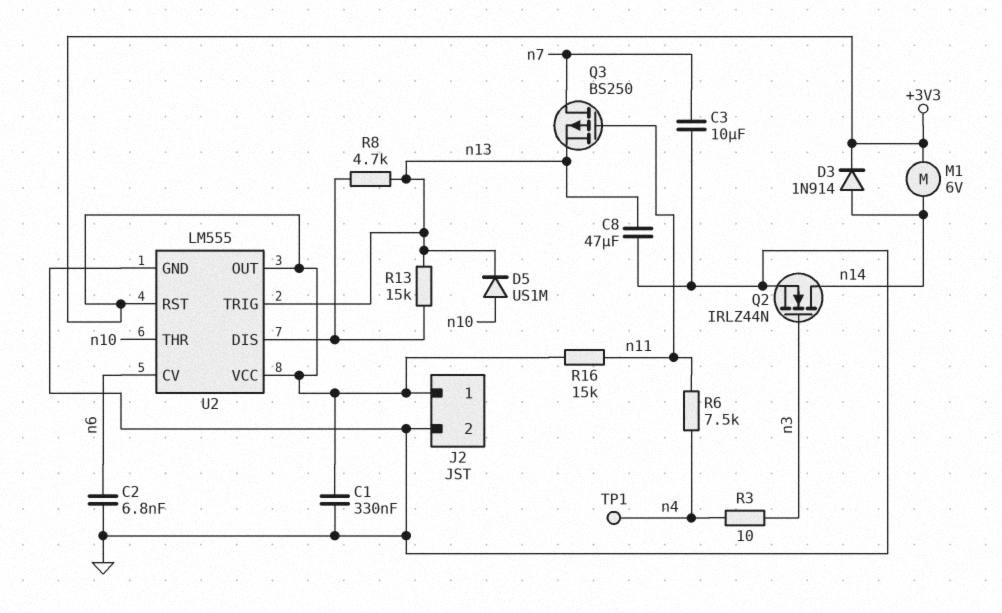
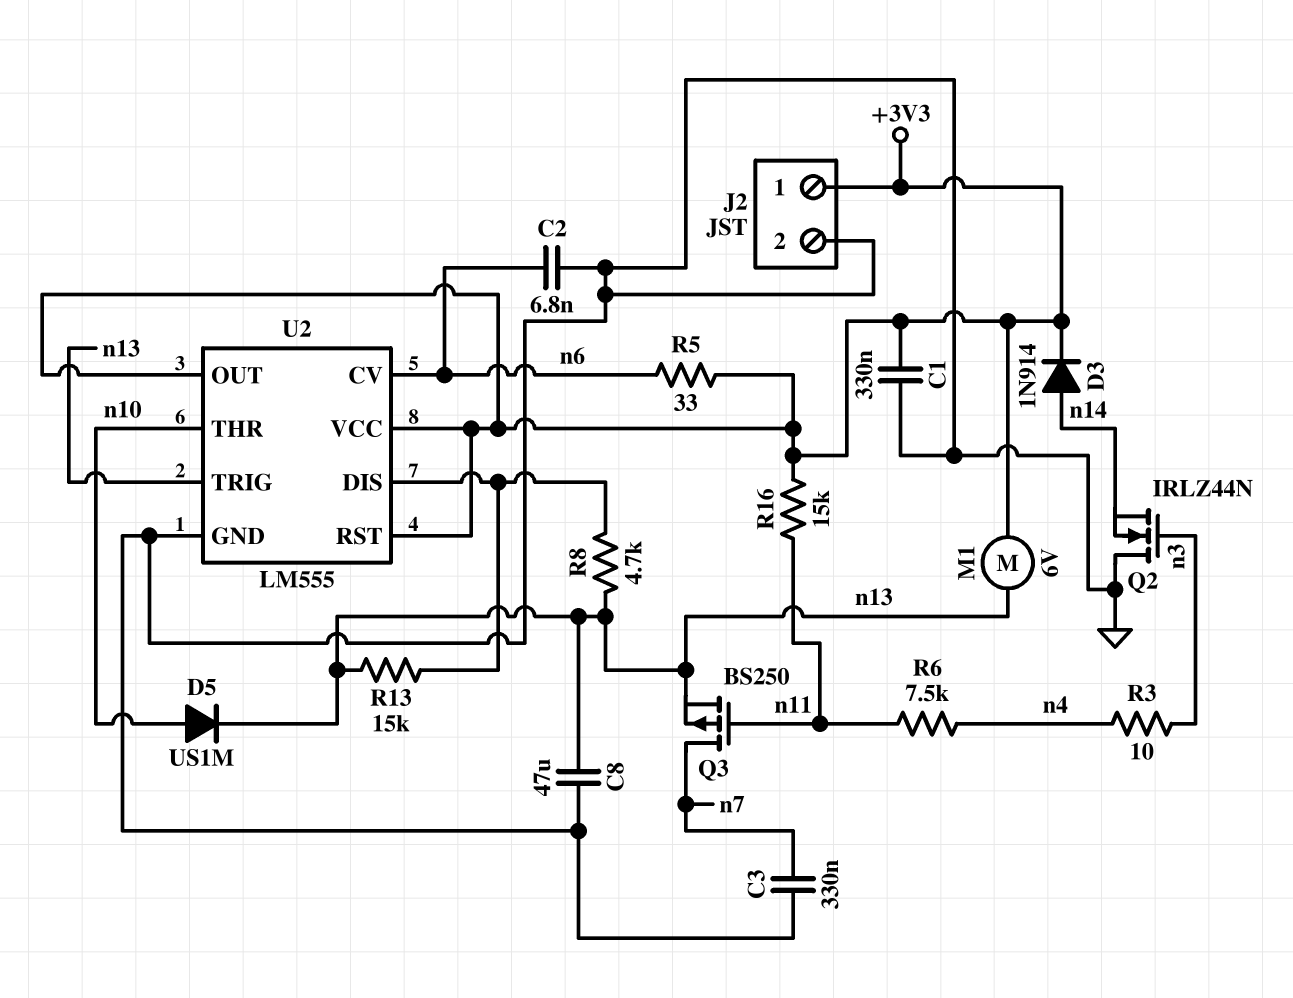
C3: 10uF (GND, n7) -> 330nF (GND, n7)
M1: motor 6V (+3V3, n14) -> motor 6V (+3V3, n13)
Q2: NMOS IRLZ44N (G n3, D n14, S GND) -> NMOS IRLZ44N (G n3, D GND, S n14)
R5: none -> 33 (+3V3, n6)
TP1: test point (n4) -> none

